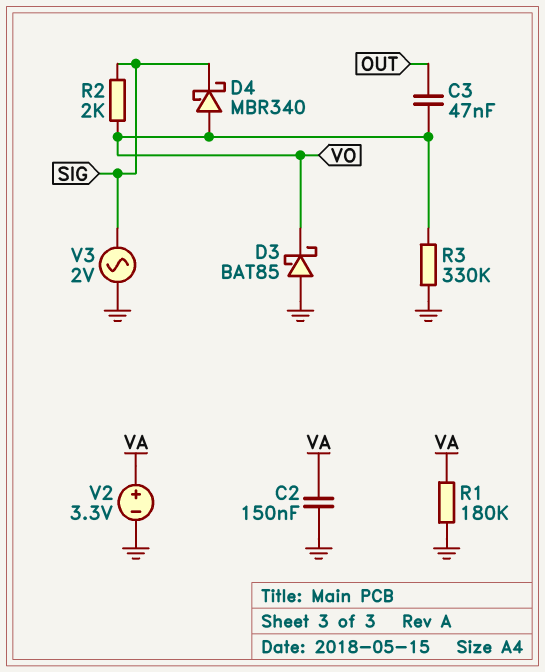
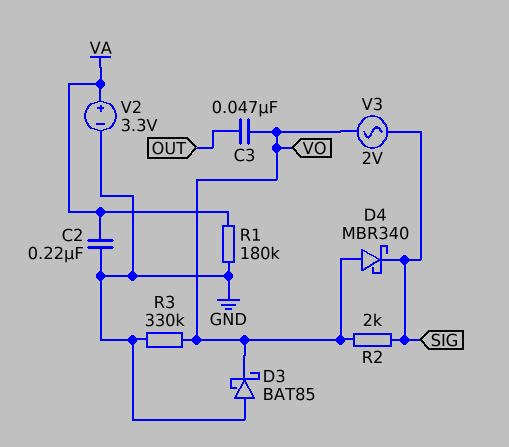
C2: 150nF (GND, VA) -> 220nF (GND, VA)
V3: AC 2V (GND, SIG) -> AC 2V (SIG, VO)

